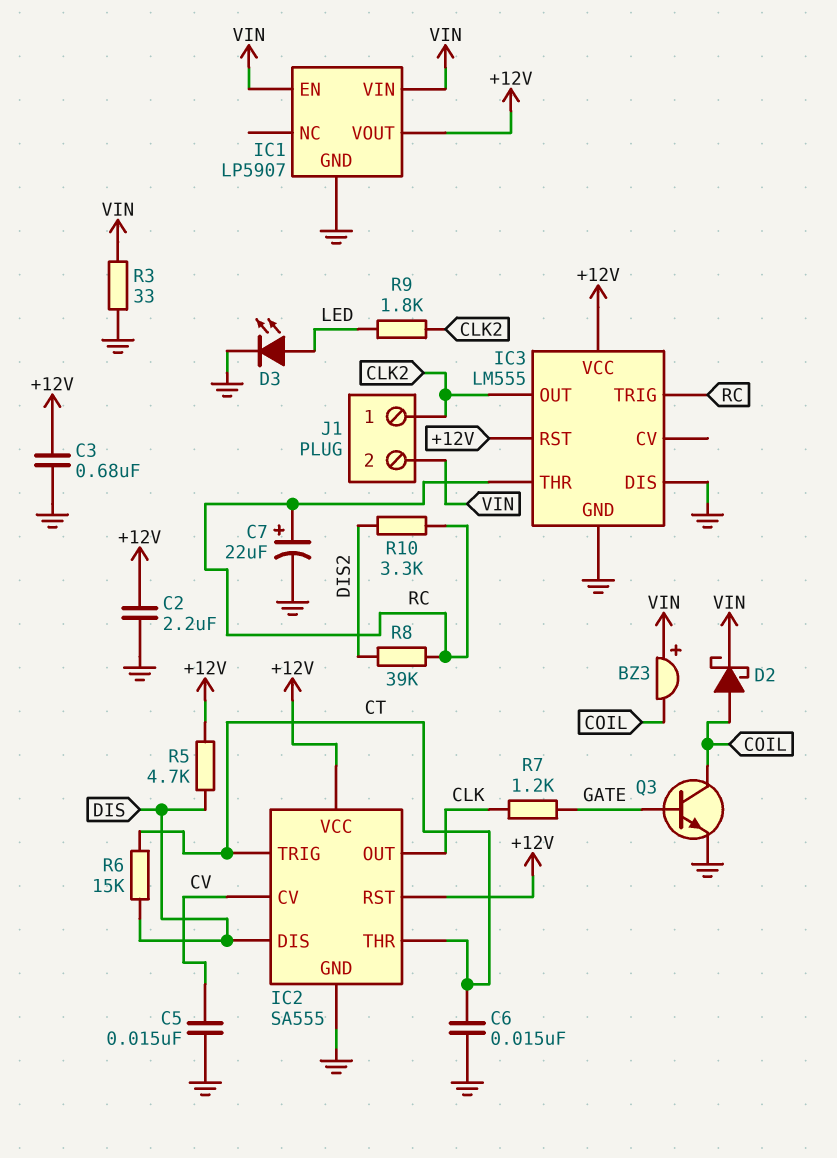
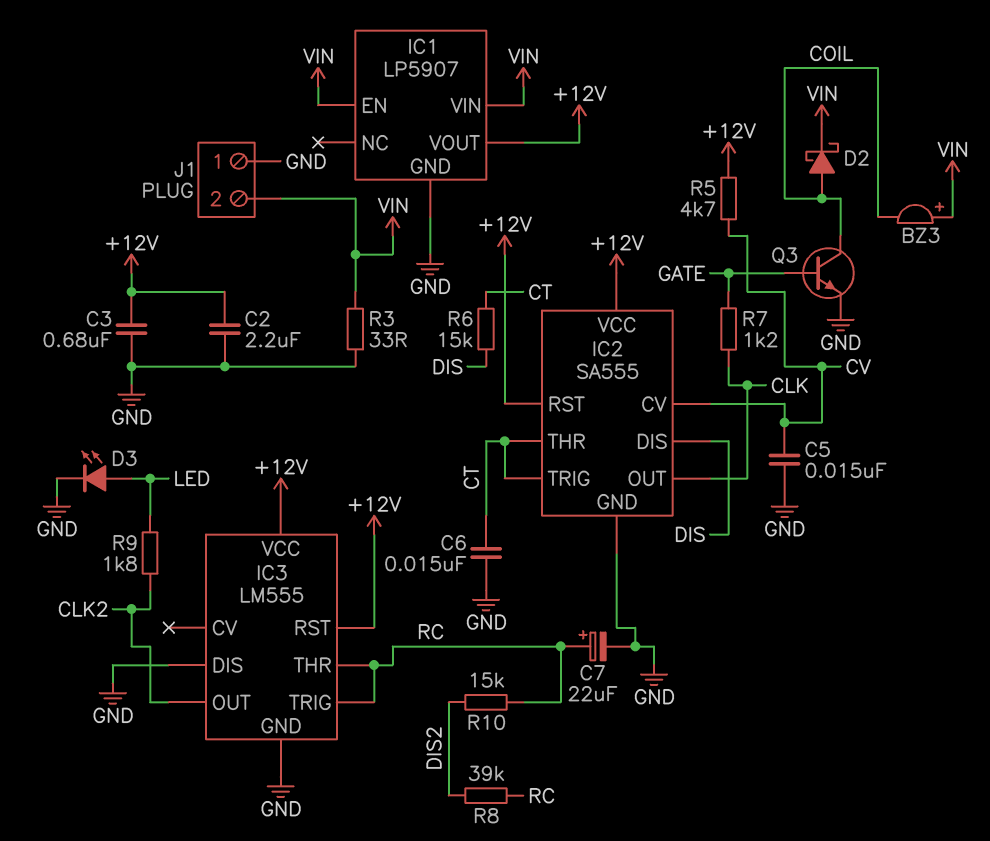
J1 pin 1: CLK2 -> GND
R5: 4.7k (+12V, DIS) -> 4.7k (+12V, CV)
R10: 3.3k (DIS2, RC) -> 15k (DIS2, RC)

